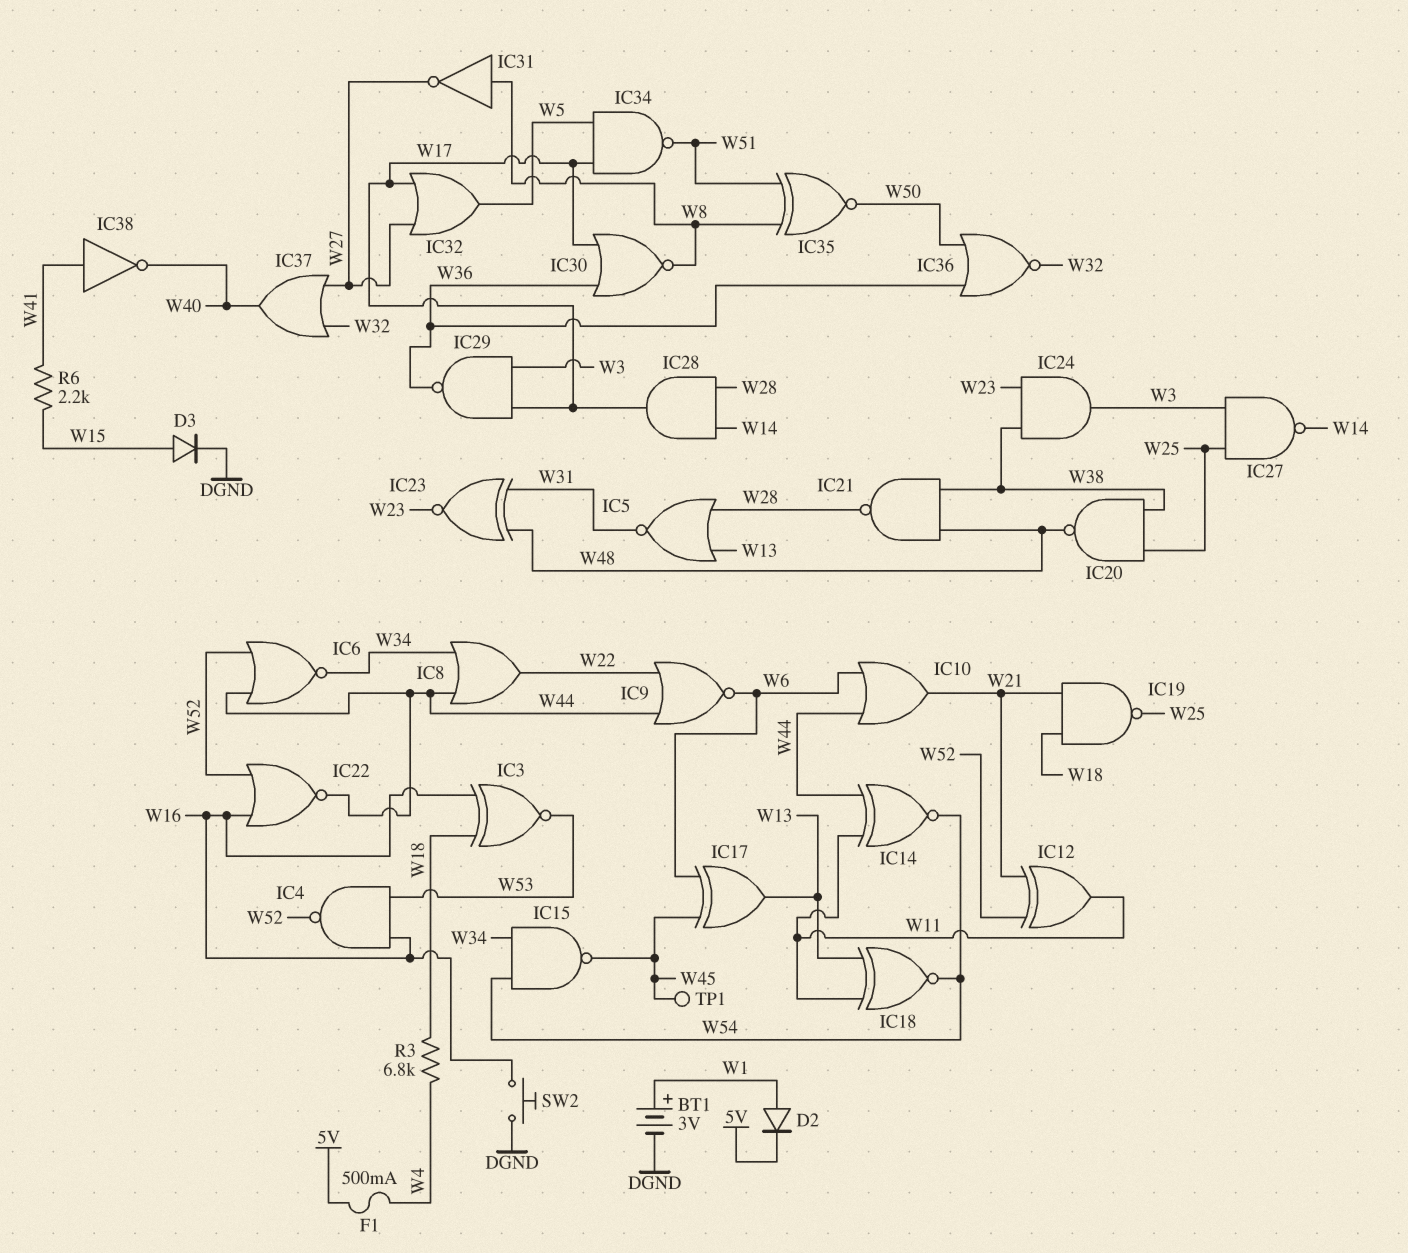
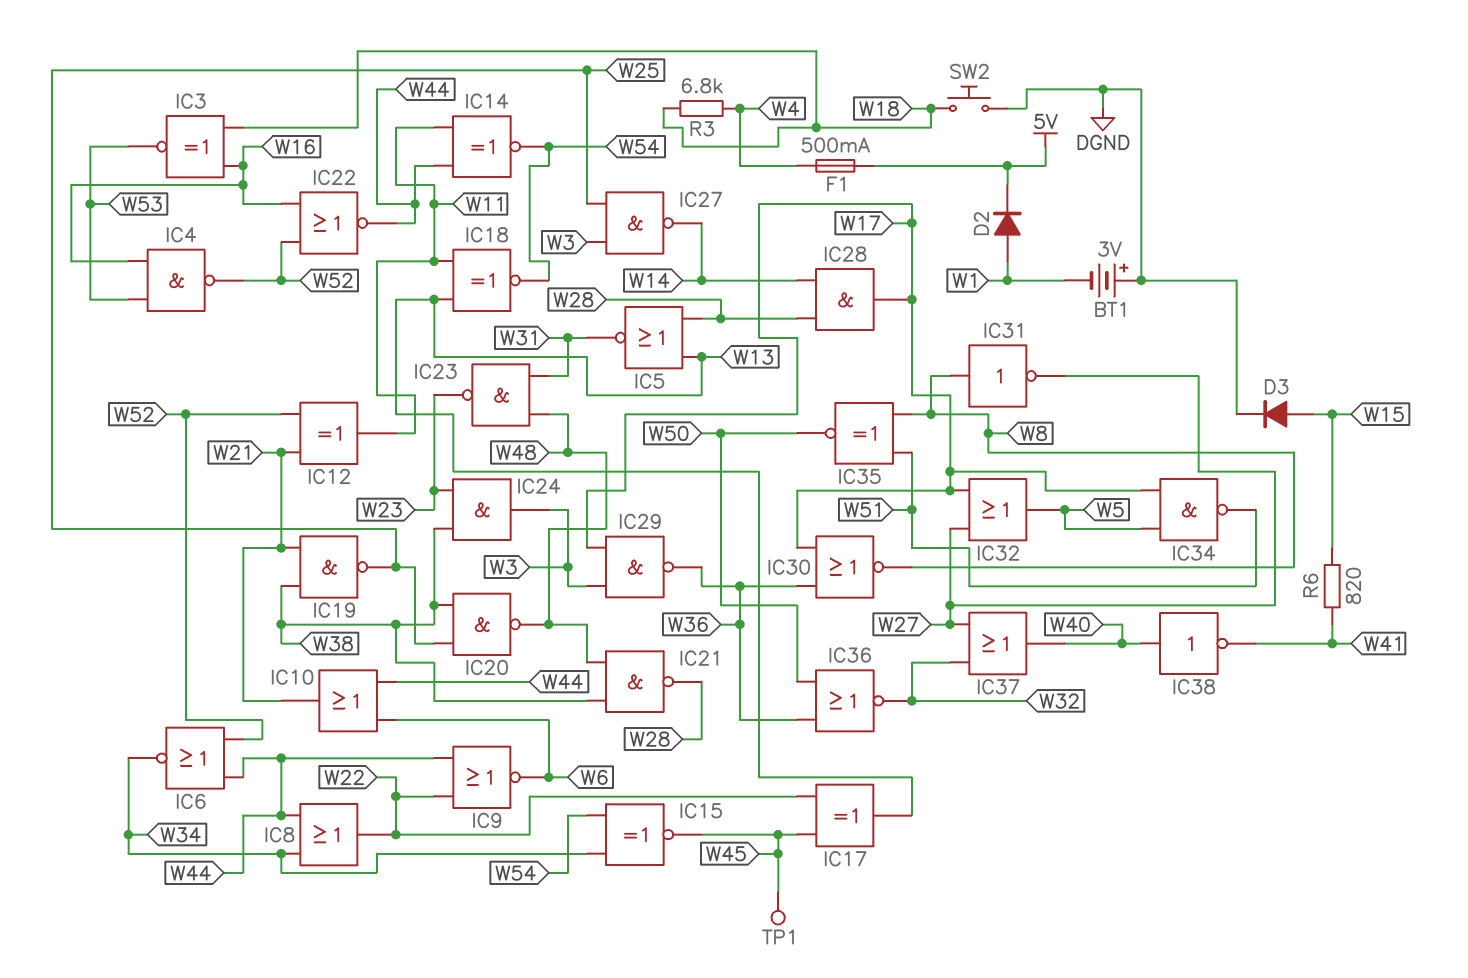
BT1: 3V (plus W1, minus DGND) -> 3V (plus DGND, minus W1)
IC15: NAND (in W34, in W54, out W45) -> XNOR (in W34, in W54, out W45)
IC17: XOR (in W6, in W45, out W13) -> XOR (in W22, in W45, out W13)
IC19: NAND (in W18, in W21, out W25) -> NAND (in W21, in W38, out W25)
IC23: XNOR (in W31, in W48, out W23) -> NAND (in W31, in W48, out W23)
IC38: NOT (in W41, out W40) -> NOT (in W40, out W41)
R6: 2.2k (W15, W41) -> 820 (W15, W41)
SW2: button (DGND, W16) -> button (DGND, W18)

